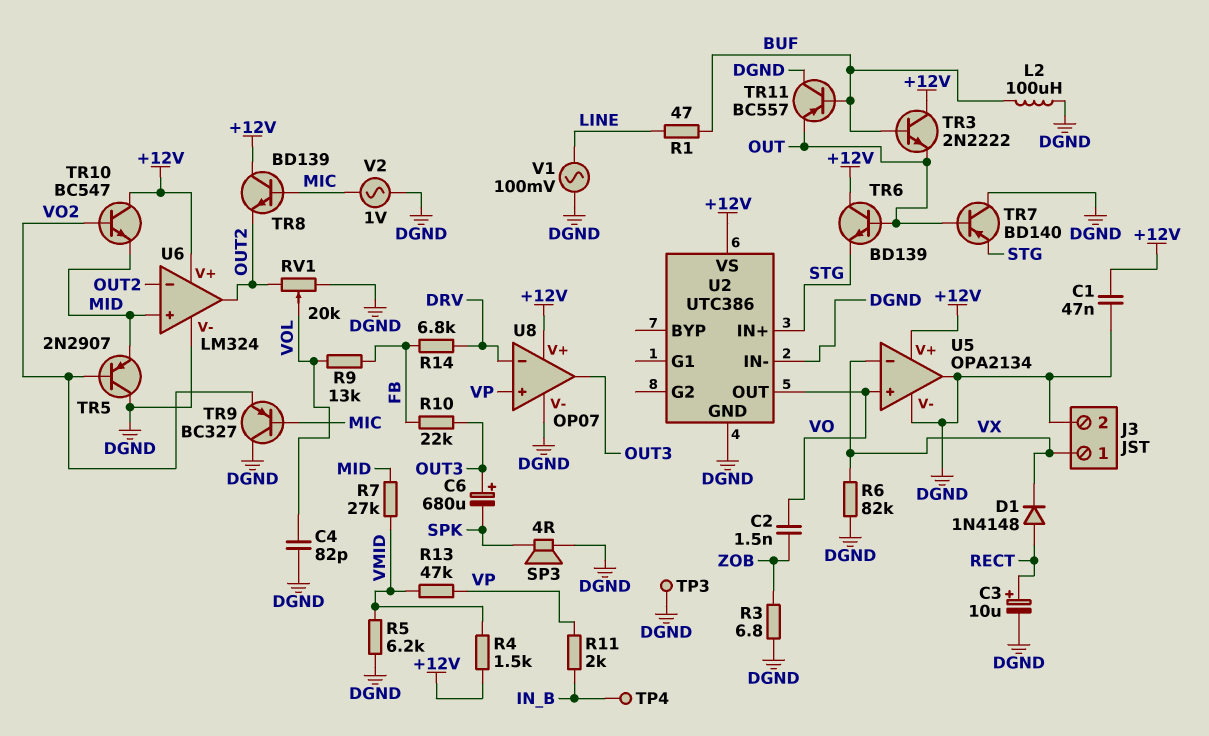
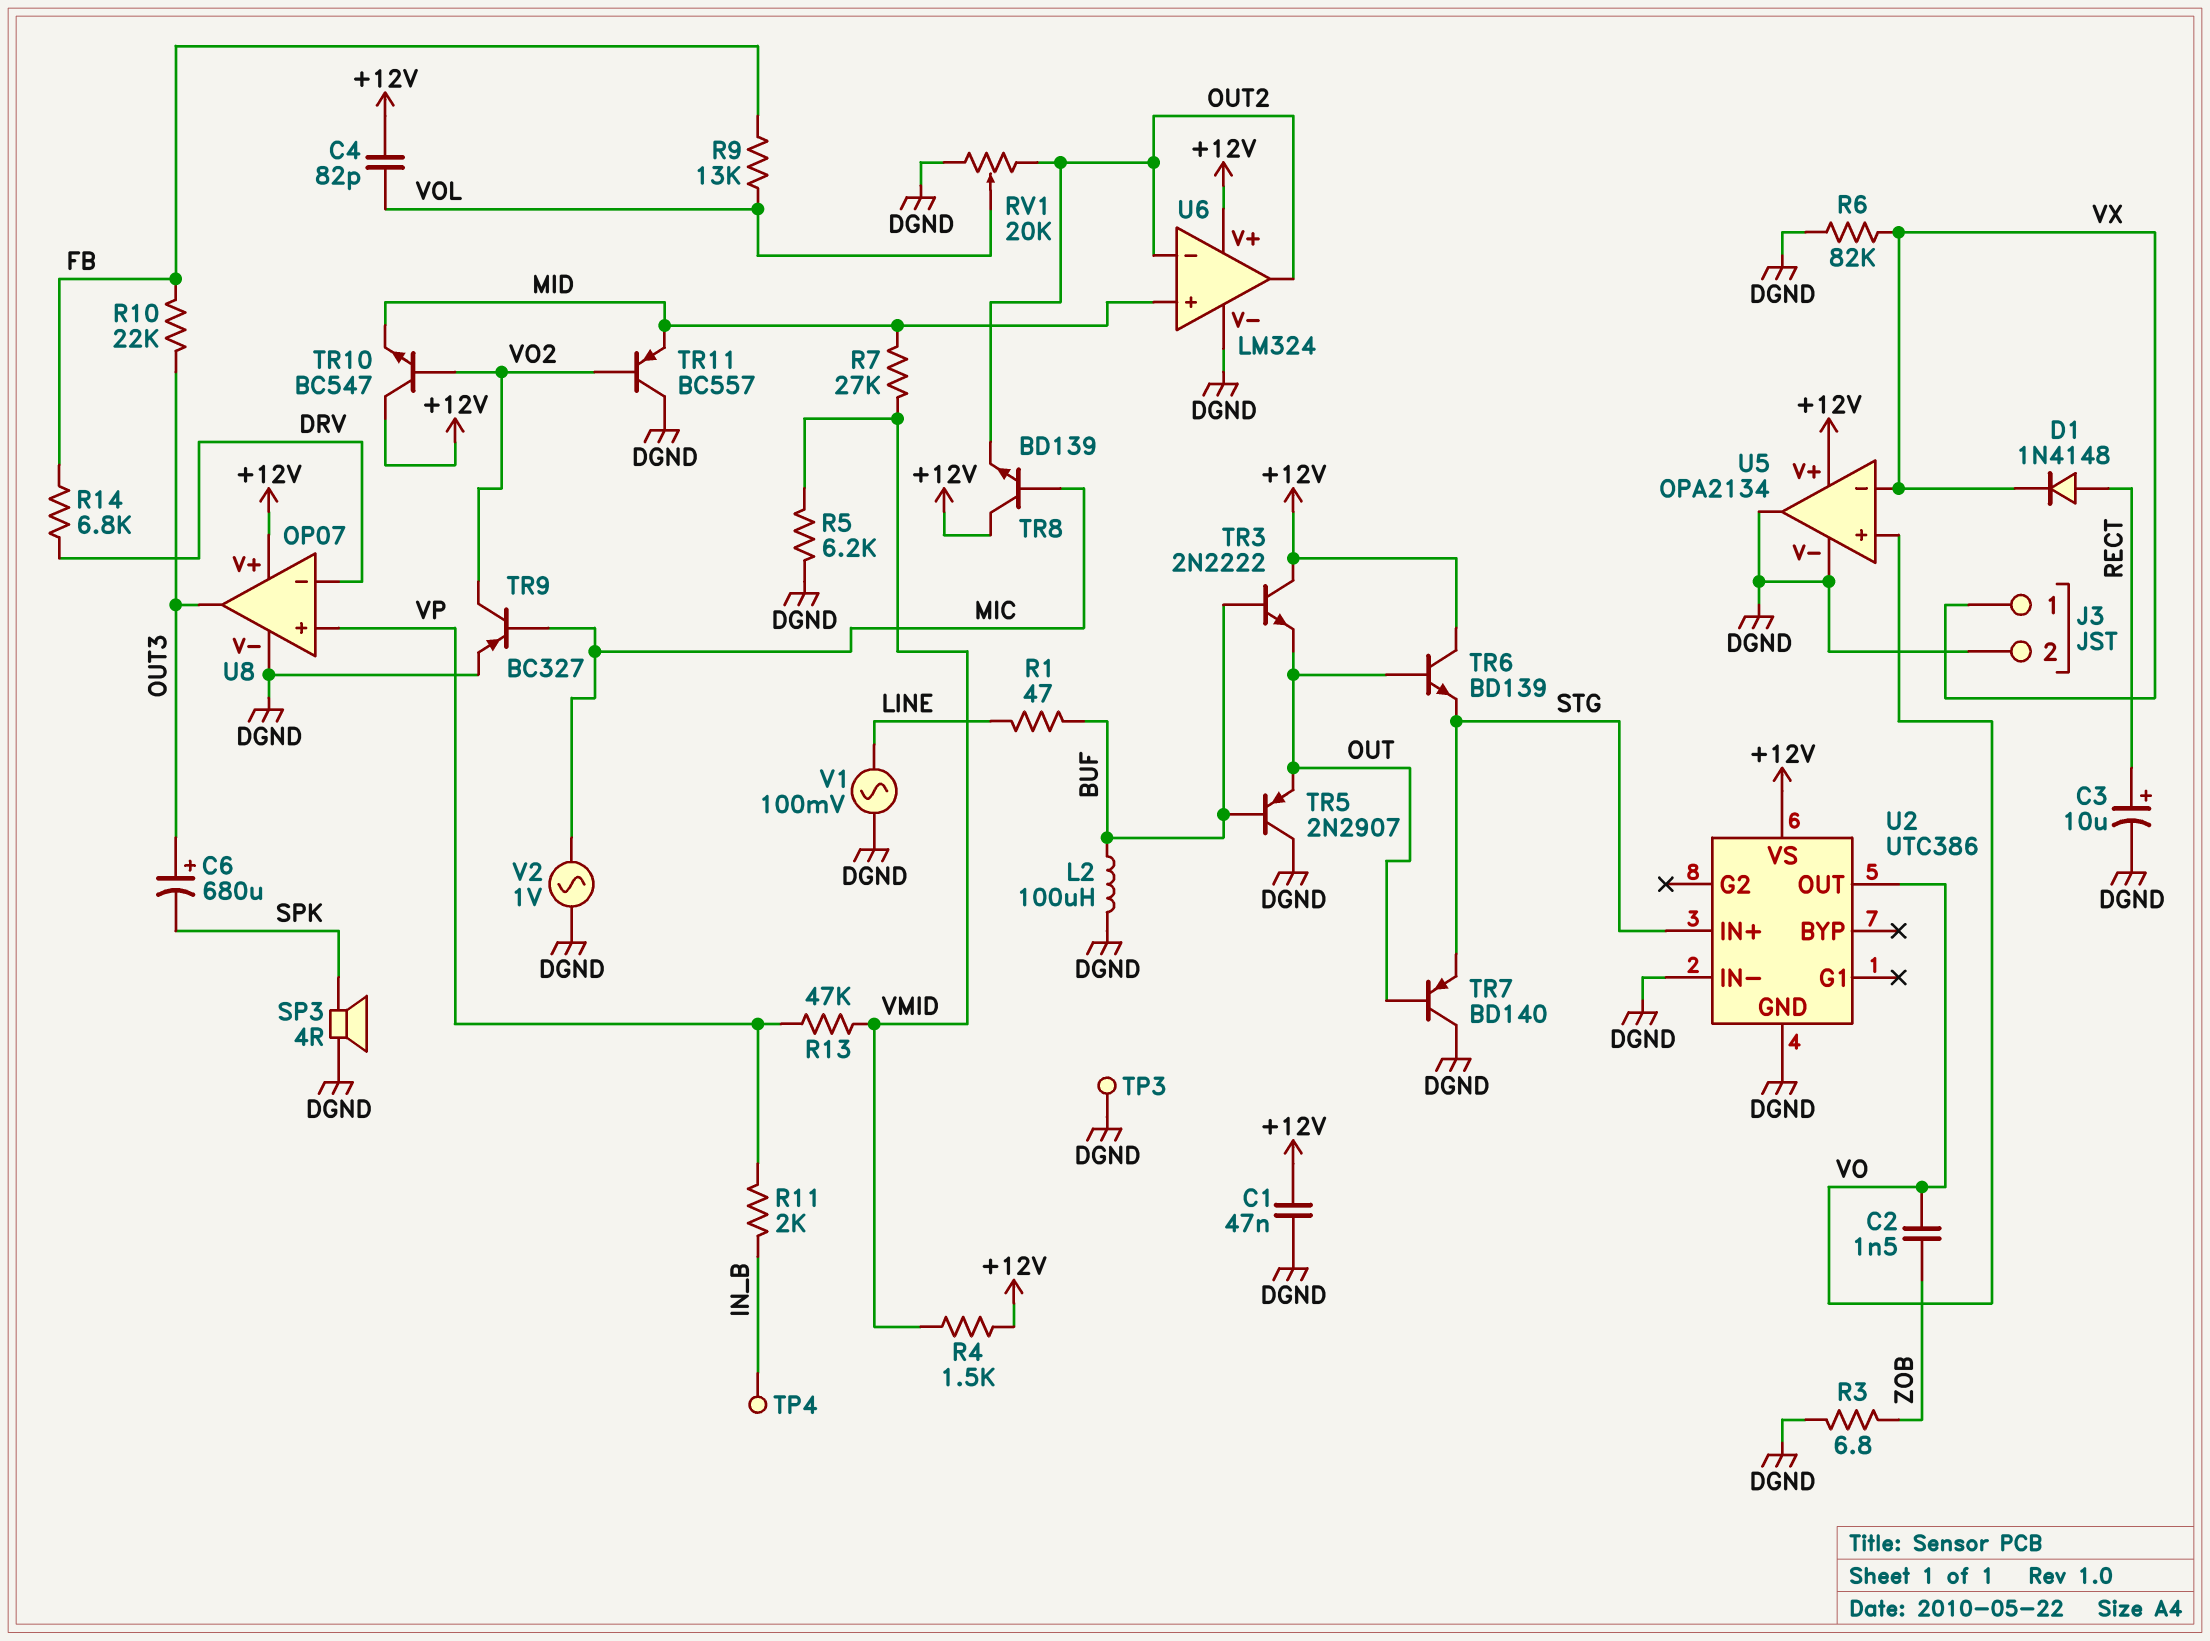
C4: 82pF (DGND, VOL) -> 82pF (+12V, VOL)
TR5: PNP 2N2907 (B VO2, C DGND, E MID) -> PNP 2N2907 (B BUF, C DGND, E OUT)
TR9: PNP BC327 (B MIC, C DGND, E VO2) -> PNP BC327 (B MIC, C VO2, E DGND)
TR11: PNP BC557 (B BUF, C DGND, E OUT) -> PNP BC557 (B VO2, C DGND, E MID)

